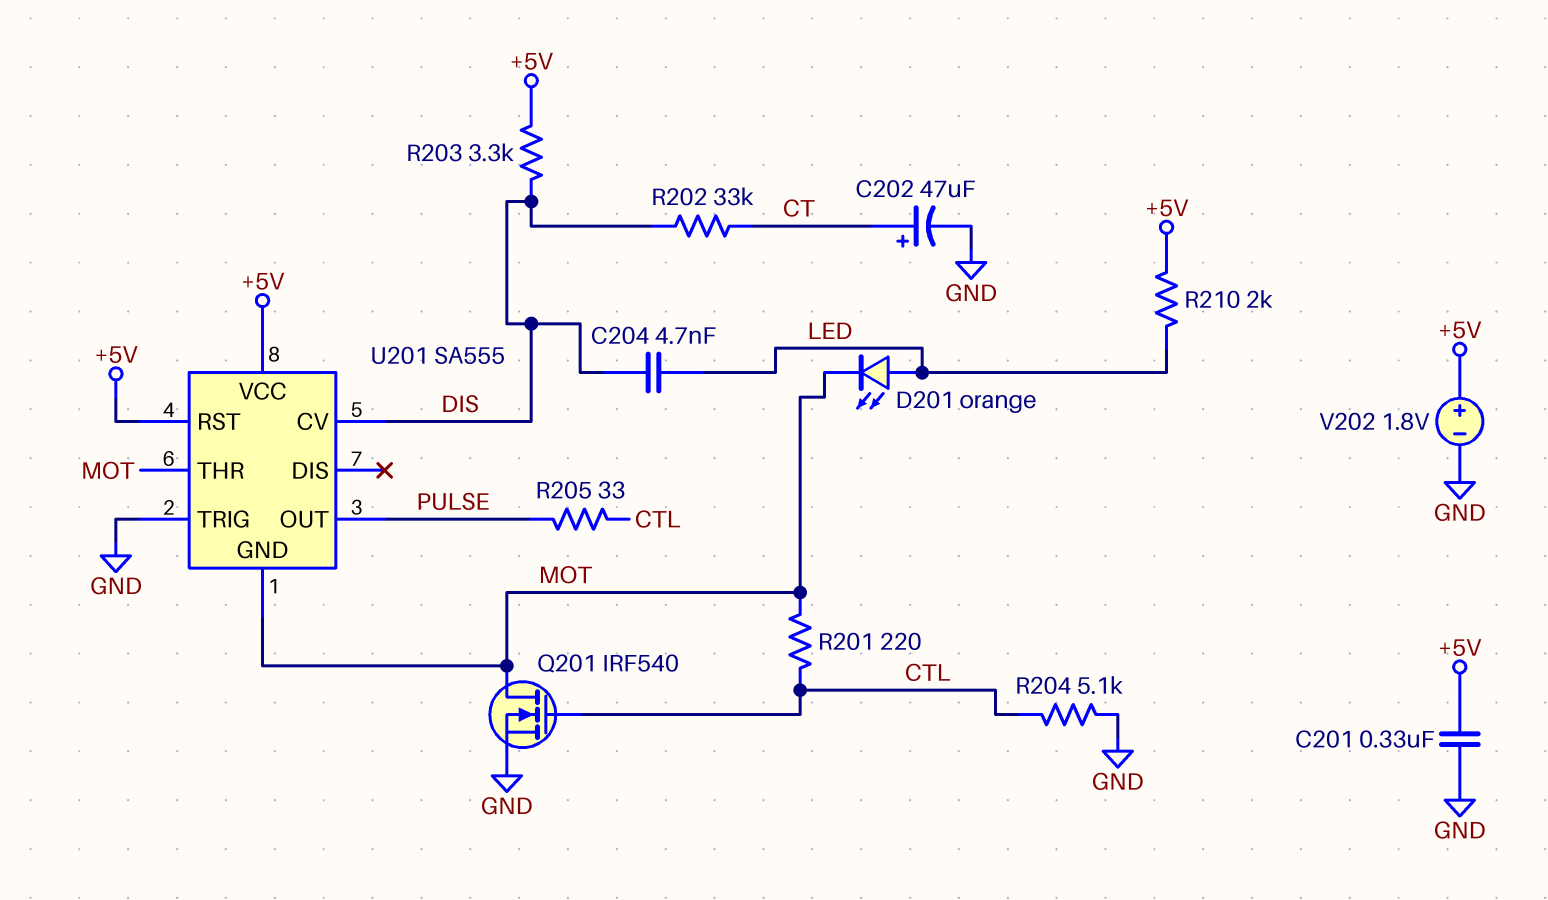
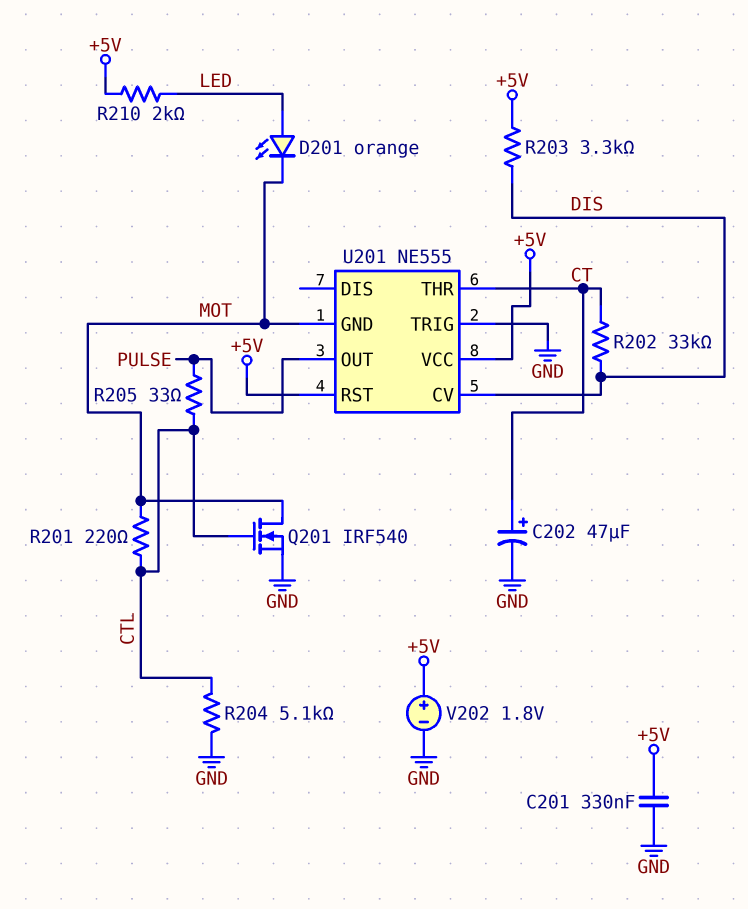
C204: 4.7nF (DIS, LED) -> none
U201: SA555 -> NE555
U201 pin THR: MOT -> CT

